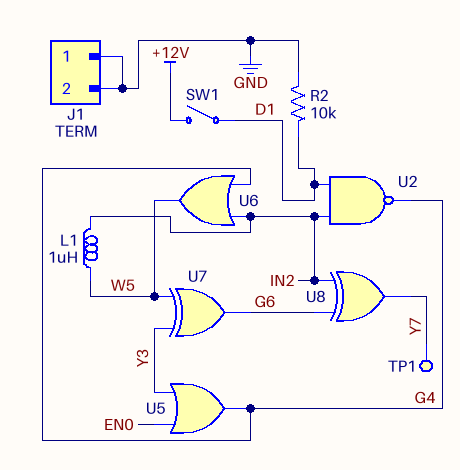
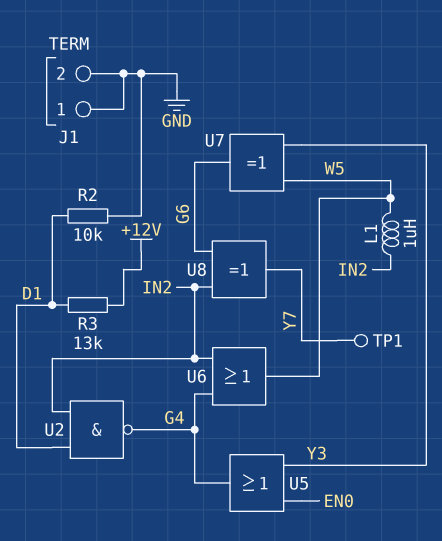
R3: none -> 13k (+12V, D1)
SW1: switch (+12V, D1) -> none

